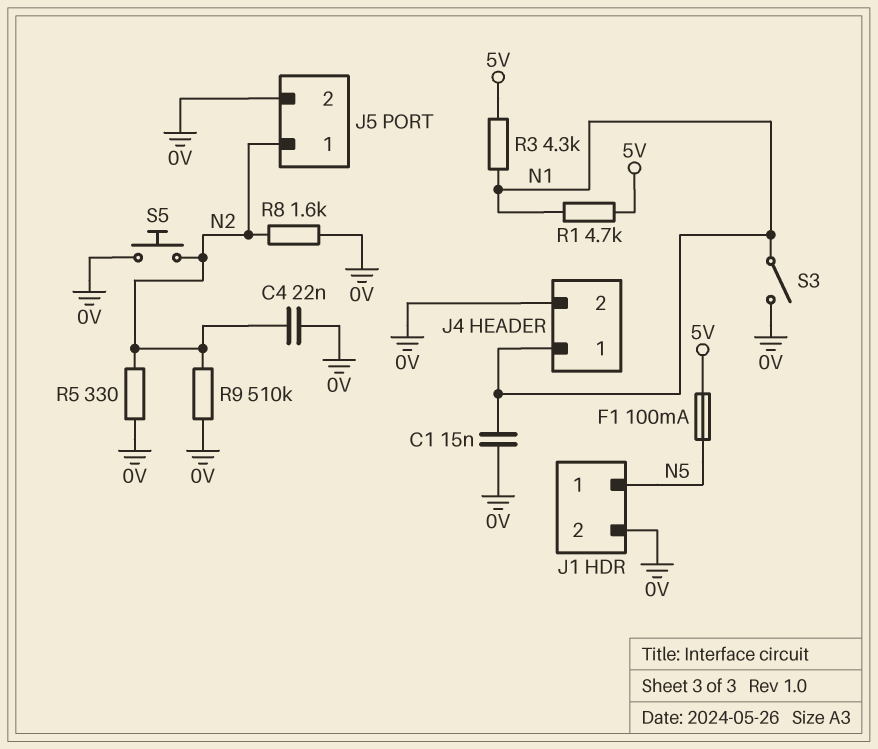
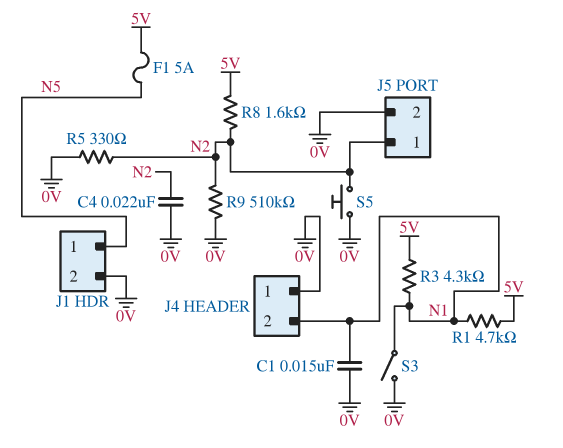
F1: 100mA (5V, N5) -> 5A (5V, N5)
J4 pin 1: N1 -> 0V
J4 pin 2: 0V -> N1
R8: 1.6k (0V, N2) -> 1.6k (5V, N2)

